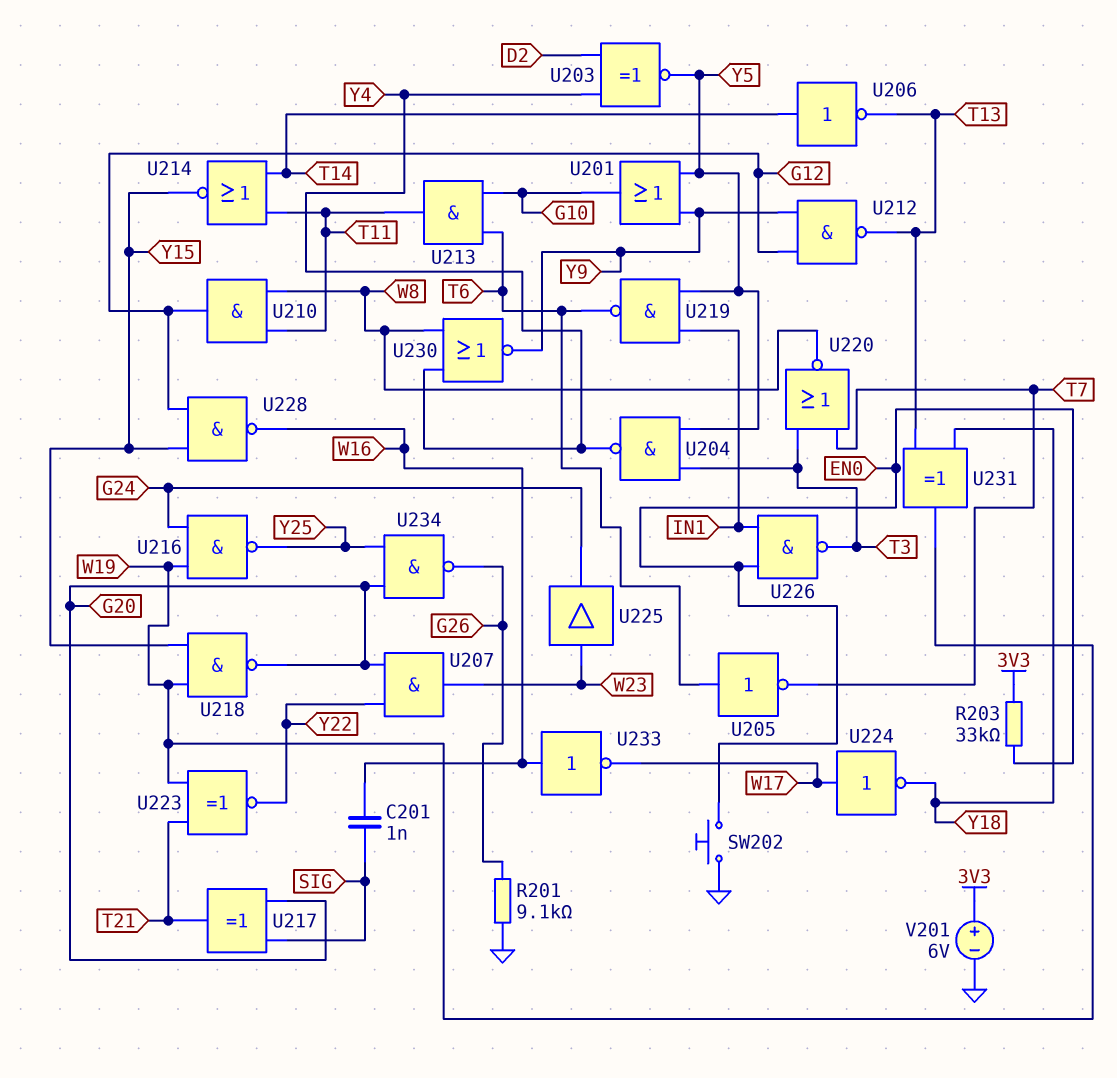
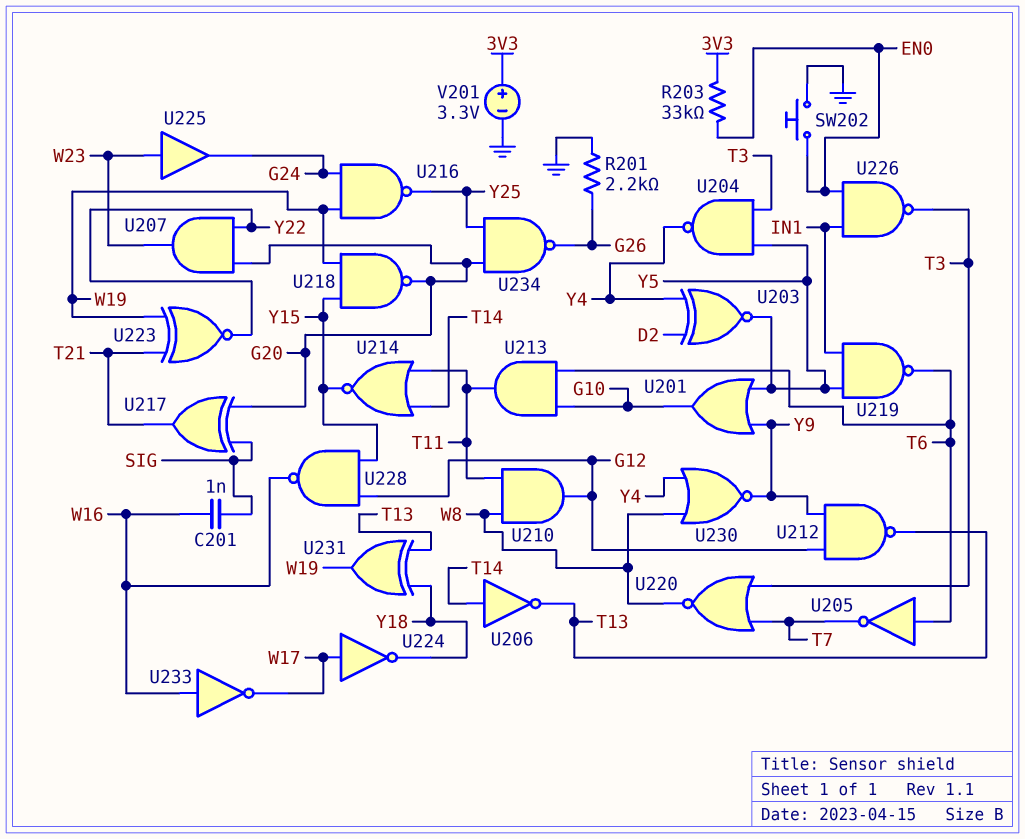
R201: 9.1k (G26, GND) -> 2.2k (G26, GND)
V201: 6V (plus 3V3, minus GND) -> 3.3V (plus 3V3, minus GND)

